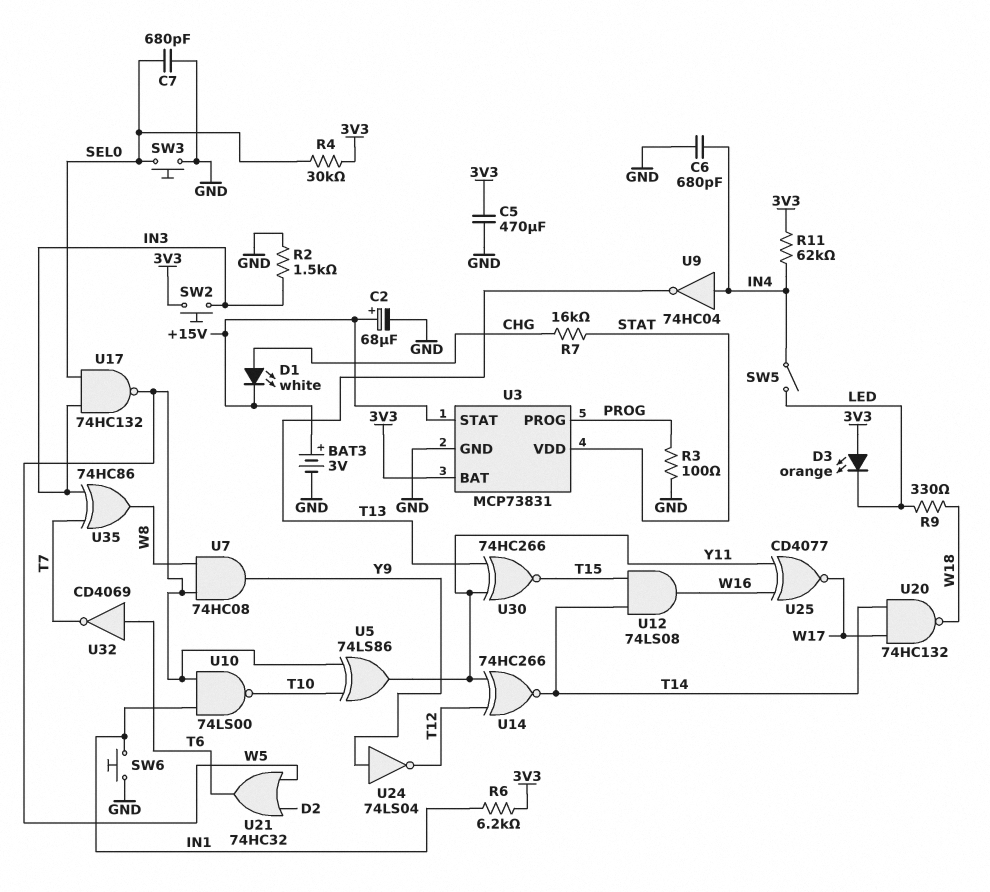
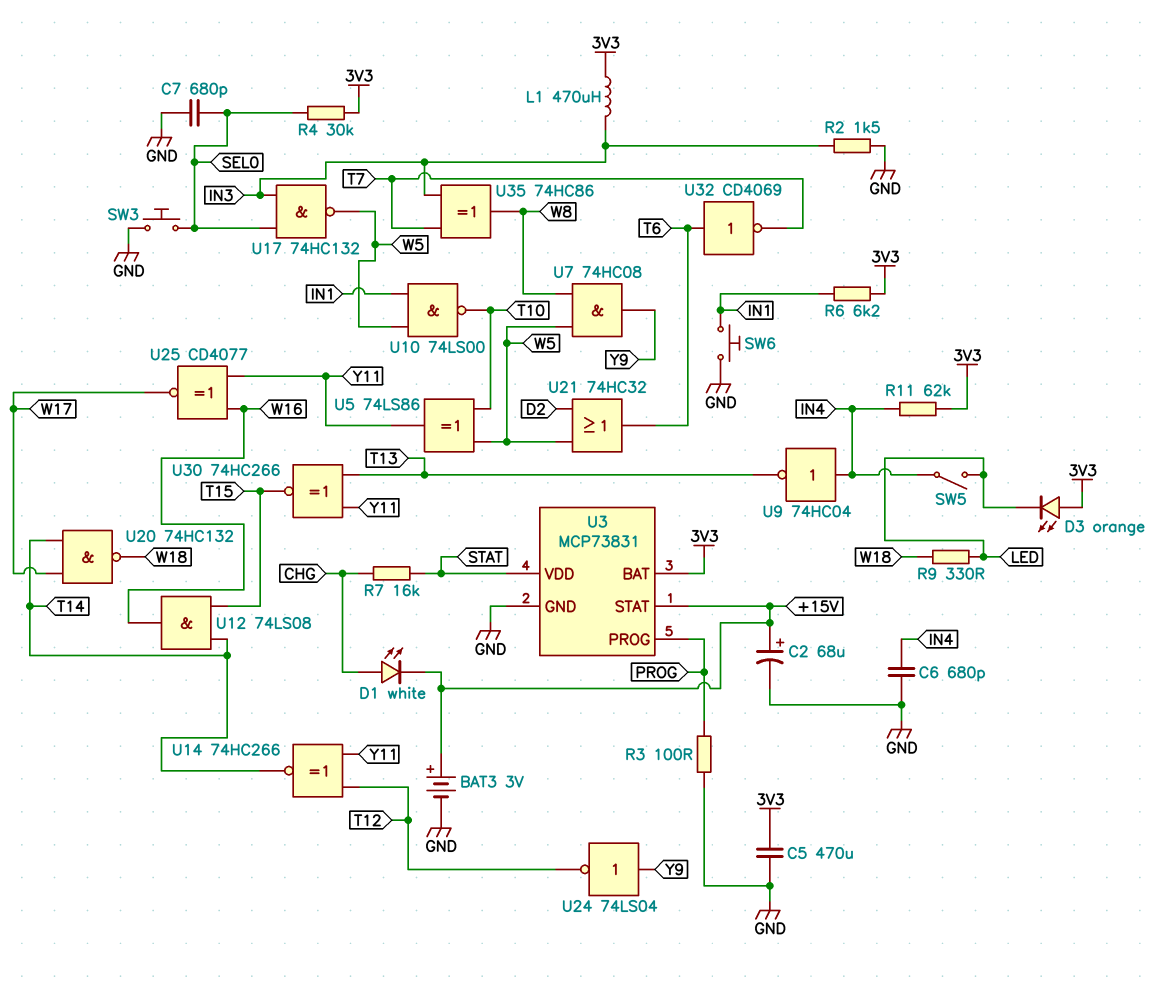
L1: none -> 470uH (3V3, IN3)
SW2: button (3V3, IN3) -> none

